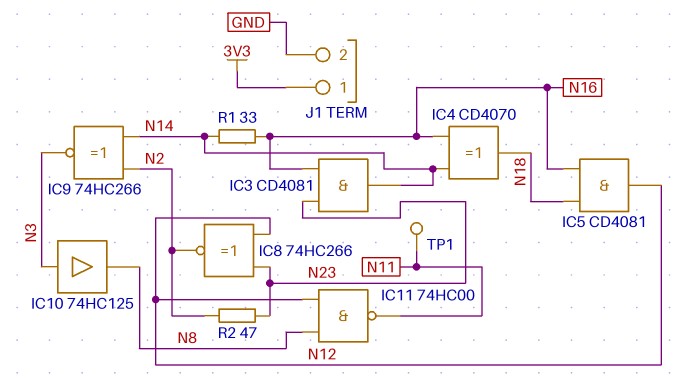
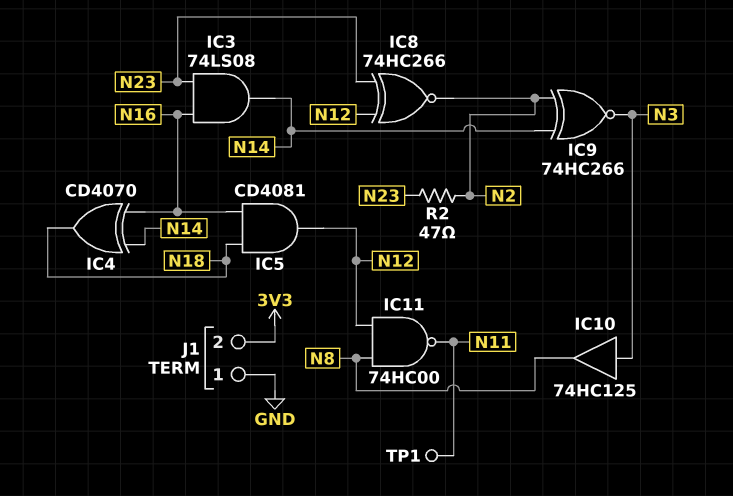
IC3: AND CD4081 (in N16, in N23, out N14) -> AND 74LS08 (in N16, in N23, out N14)
J1 pin 1: 3V3 -> GND
J1 pin 2: GND -> 3V3
R1: 33 (N14, N16) -> none

